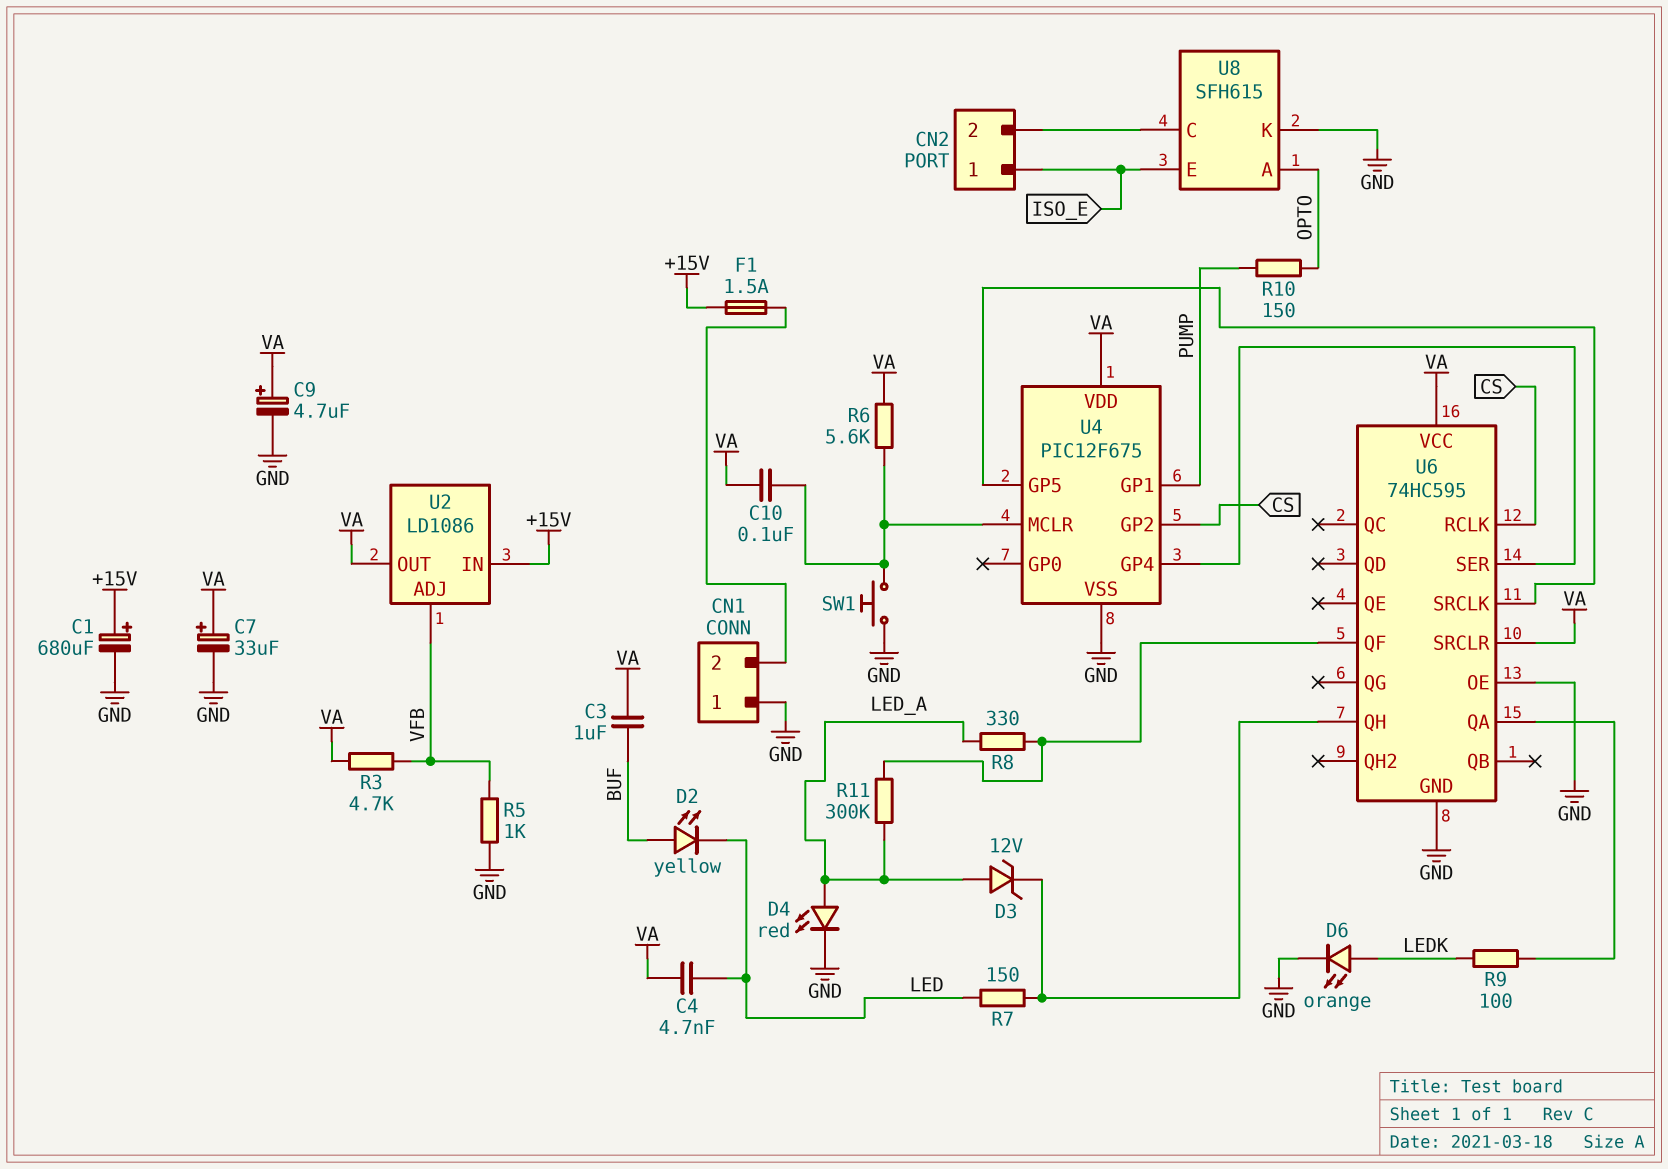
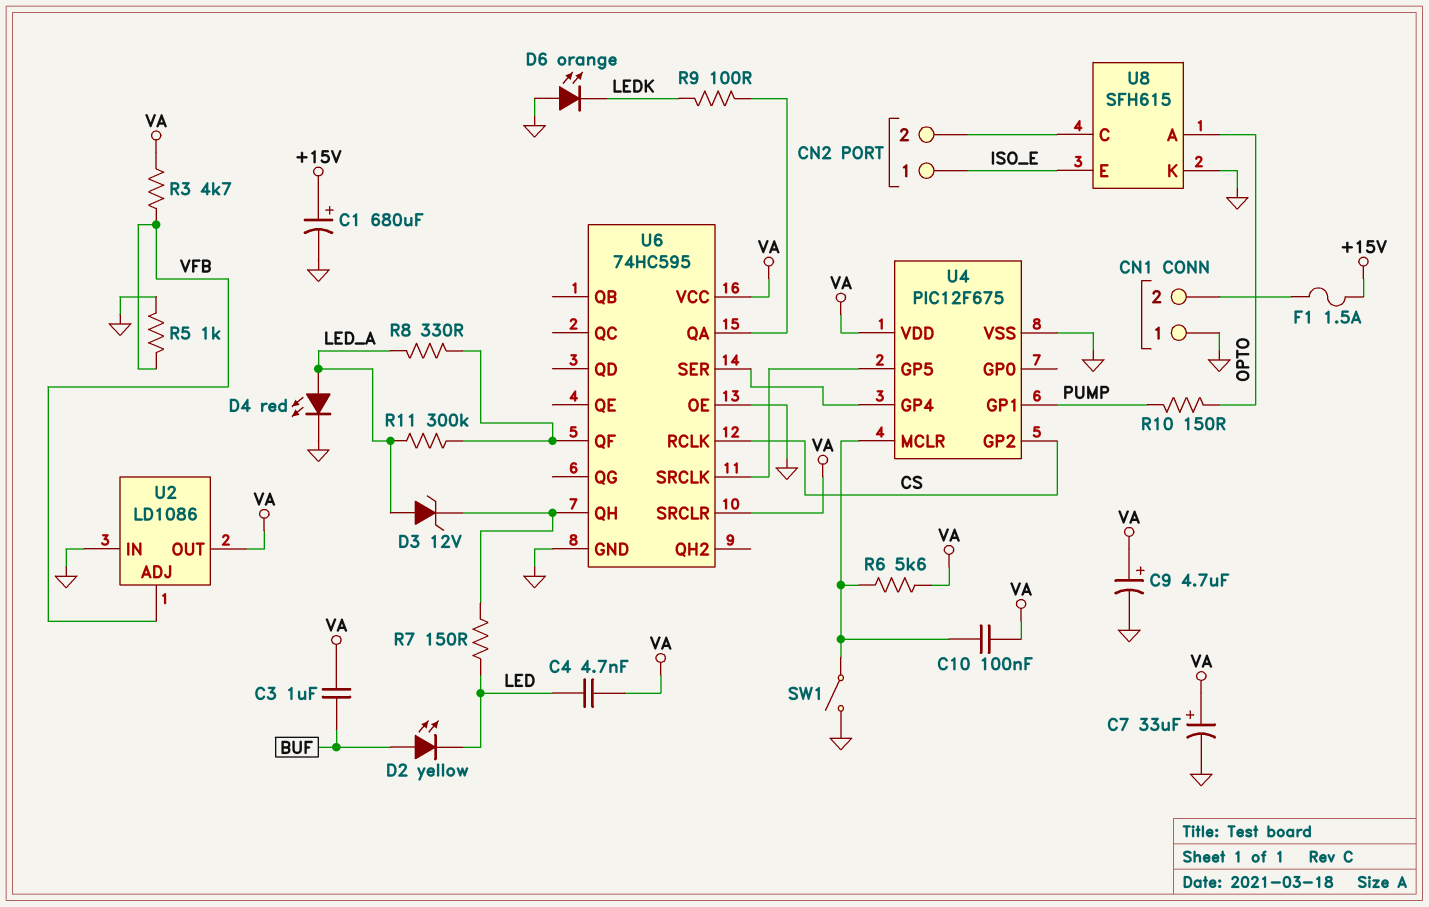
D6: LED orange (A LEDK, K GND) -> LED orange (A GND, K LEDK)
SW1: button (GND, U4/MCLR) -> switch (GND, U4/MCLR)
U2 pin IN: +15V -> GND

